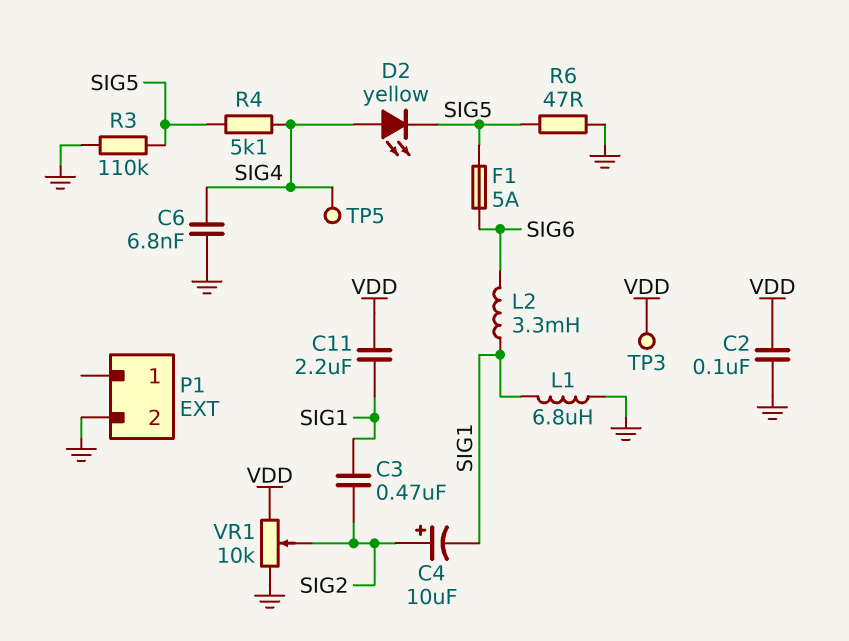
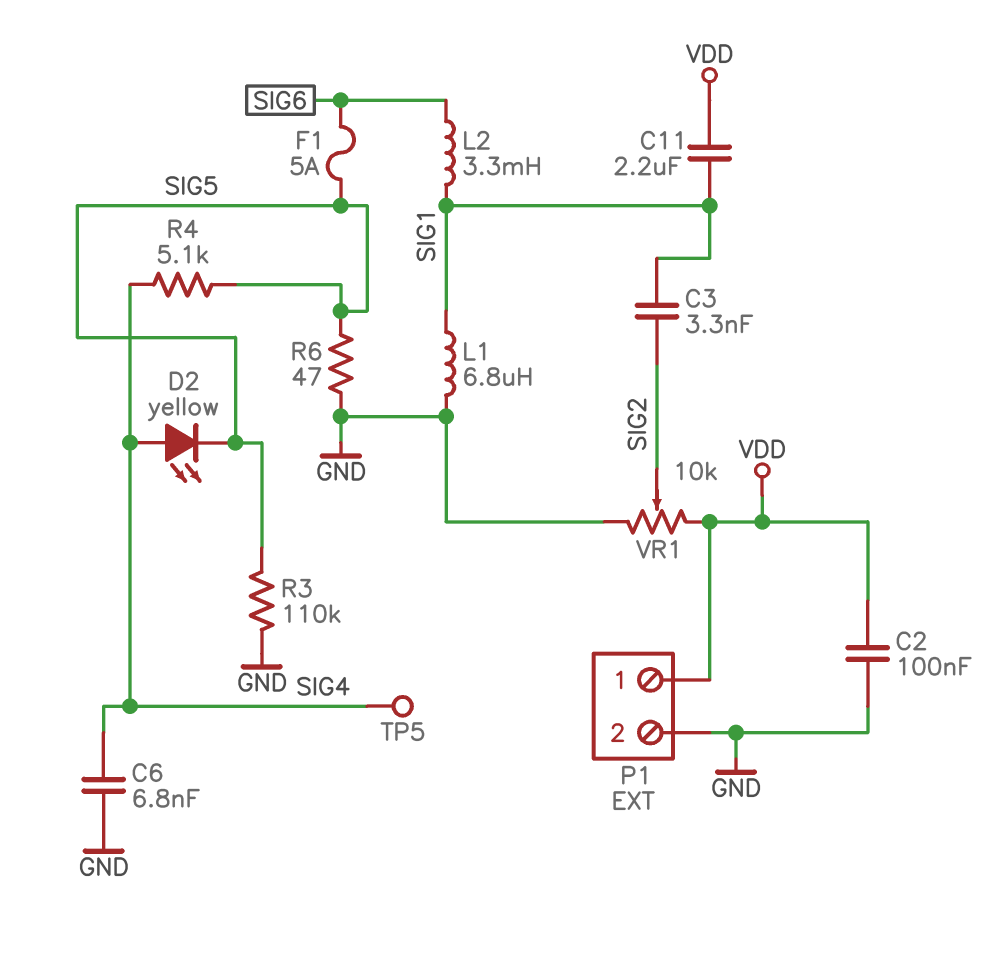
C3: 470nF (SIG1, SIG2) -> 3.3nF (SIG1, SIG2)
C4: 10uF (plus SIG2, minus SIG1) -> none
P1 pin 1: none -> VDD
TP3: test point (VDD) -> none

